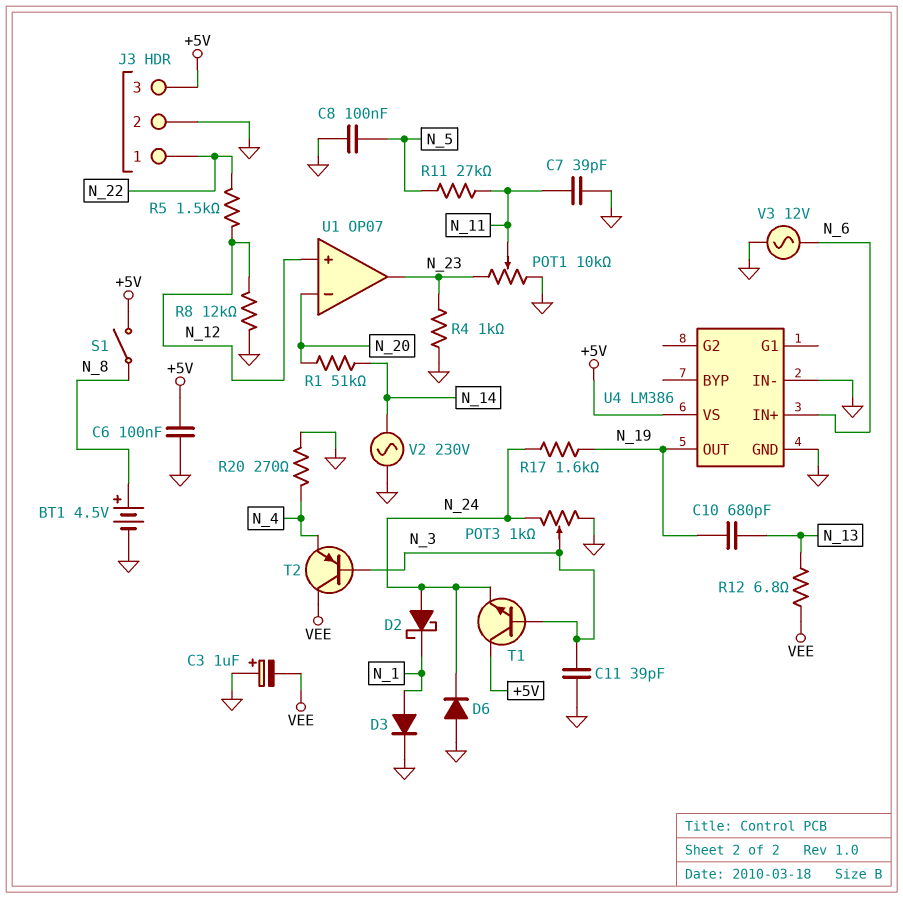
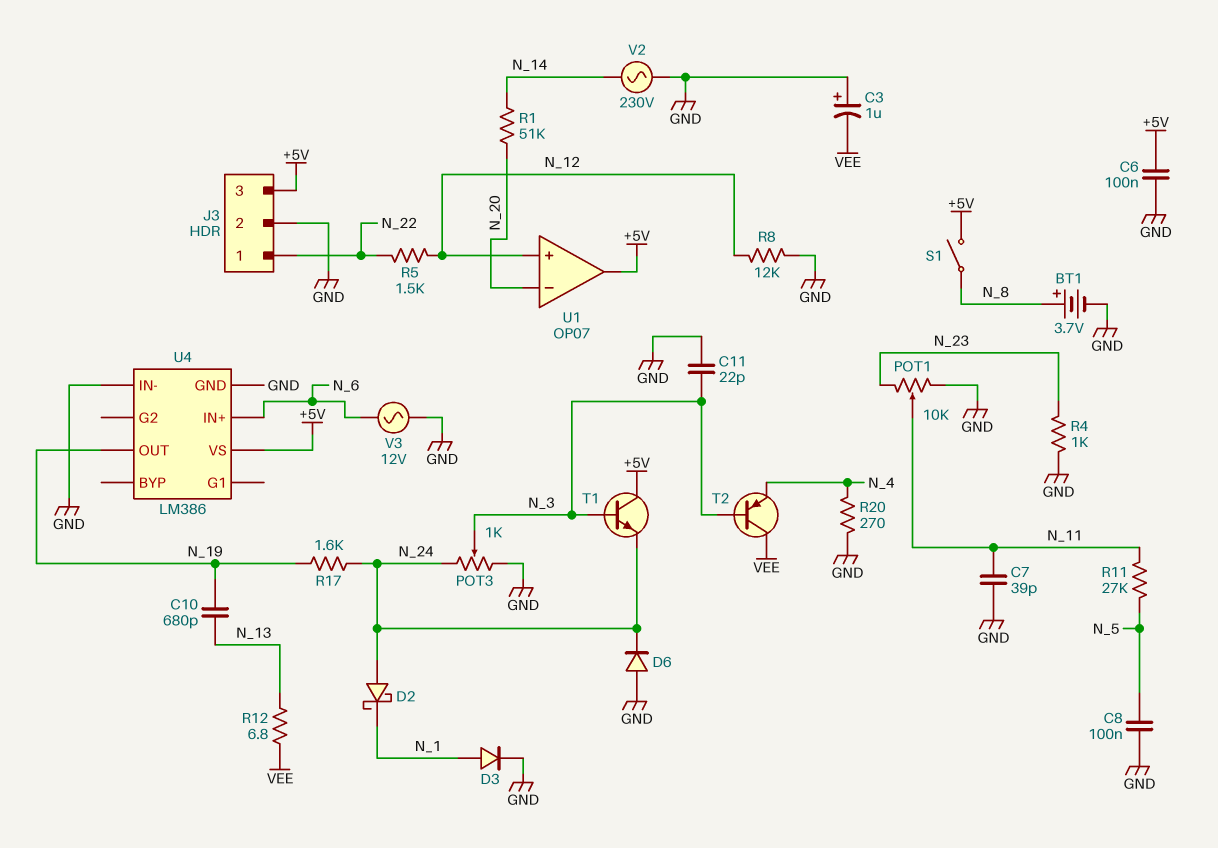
BT1: 4.5V (plus N_8, minus GND) -> 3.7V (plus N_8, minus GND)
C11: 39pF (GND, N_3) -> 22pF (GND, N_3)
U1 pin out: N_23 -> +5V

